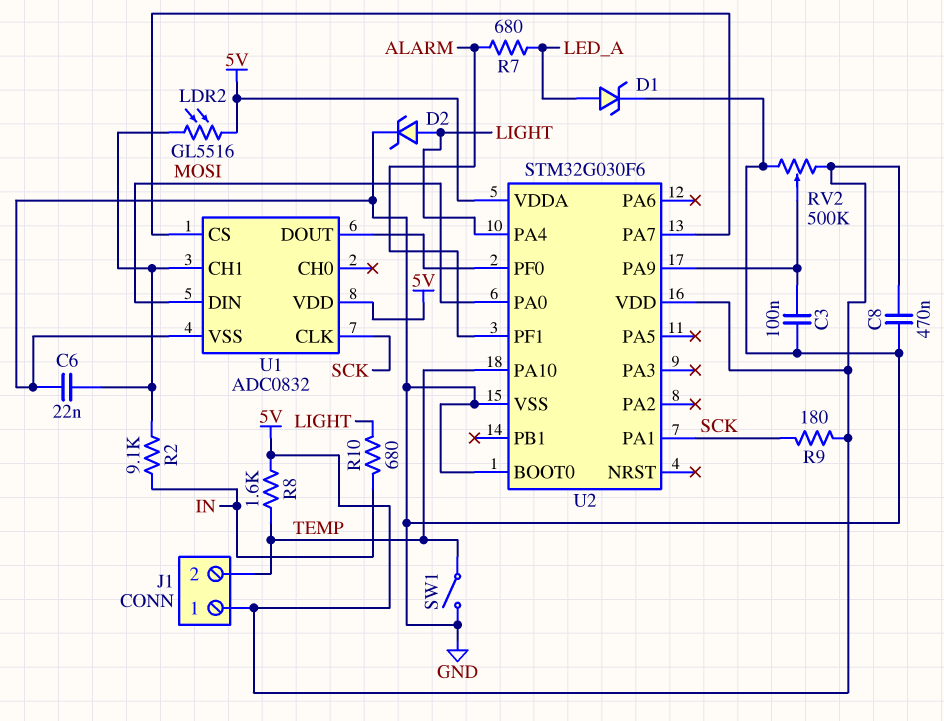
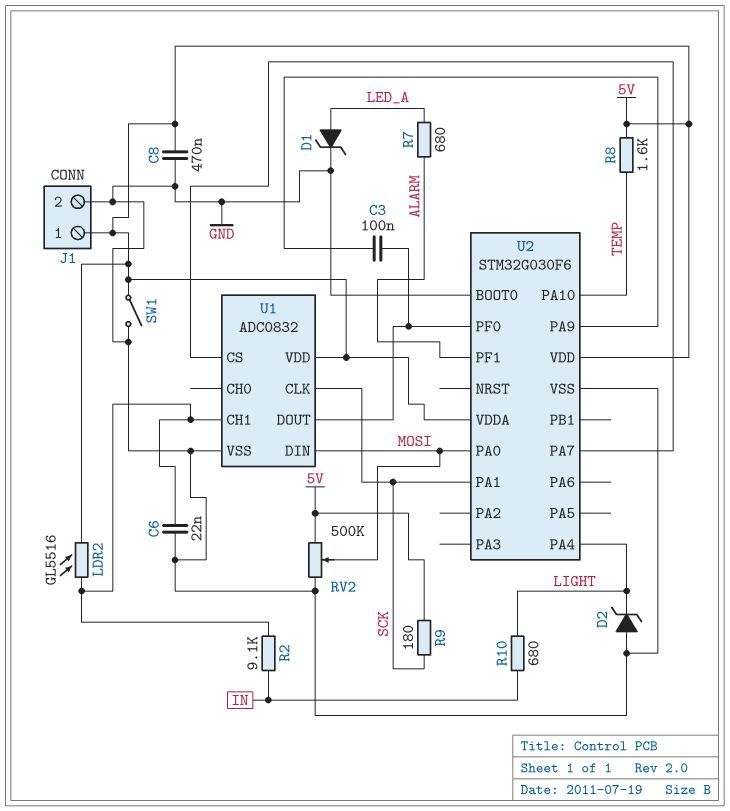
C3: 100nF (GND, U2/PA9) -> 100nF (U1/DOUT, U2/PA9)
D2: zener (A LIGHT, K GND) -> zener (A GND, K LIGHT)
J1 pin 2: TEMP -> GND
RV2: 500k (5V, GND, wiper U2/PA9) -> 500k (5V, GND, wiper MOSI)
SW1: switch (GND, TEMP) -> switch (5V, GND)

